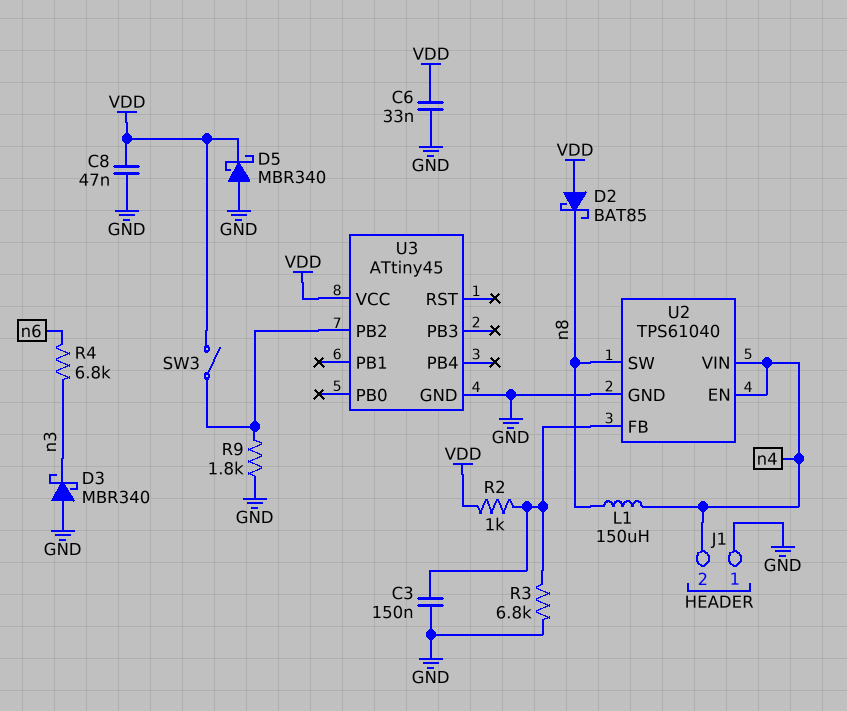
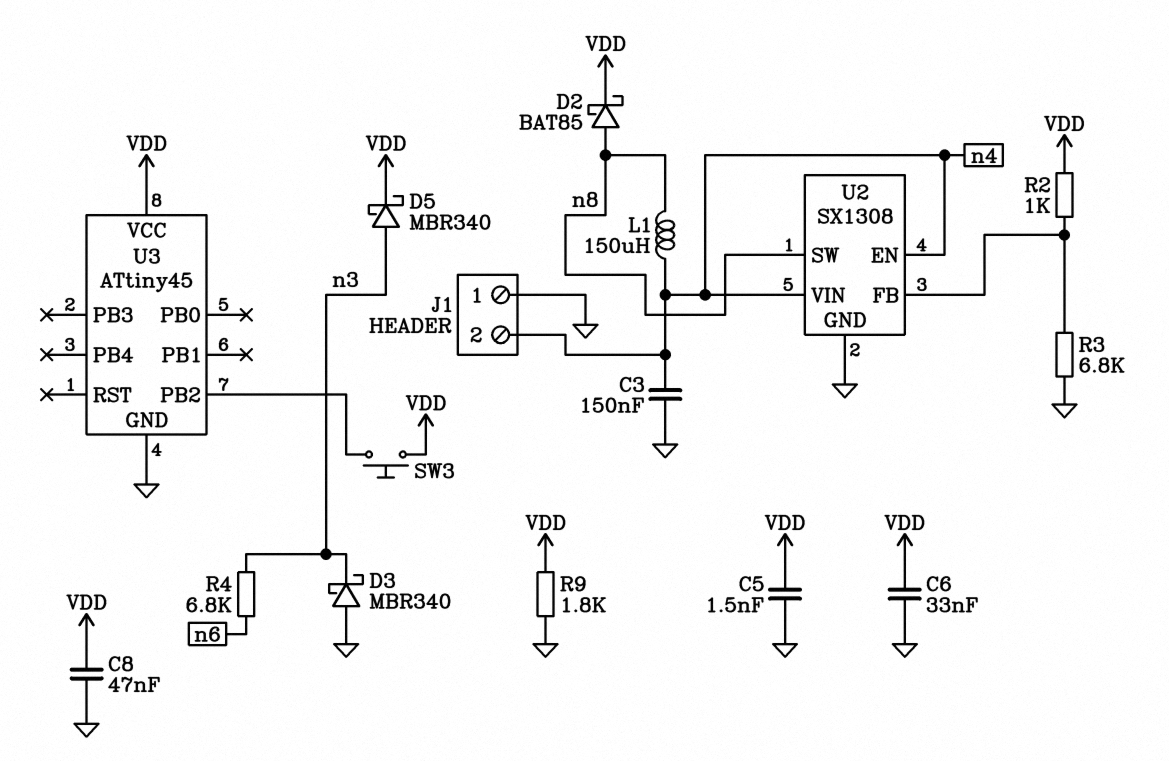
C3: 150nF (GND, U2/FB) -> 150nF (GND, n4)
C5: none -> 1.5nF (GND, VDD)
D2: schottky BAT85 (A VDD, K n8) -> schottky BAT85 (A n8, K VDD)
D5: schottky MBR340 (A GND, K VDD) -> schottky MBR340 (A n3, K VDD)
R9: 1.8k (GND, U3/PB2) -> 1.8k (GND, VDD)
SW3: switch (U3/PB2, VDD) -> button (U3/PB2, VDD)
U2: TPS61040 -> SX1308

